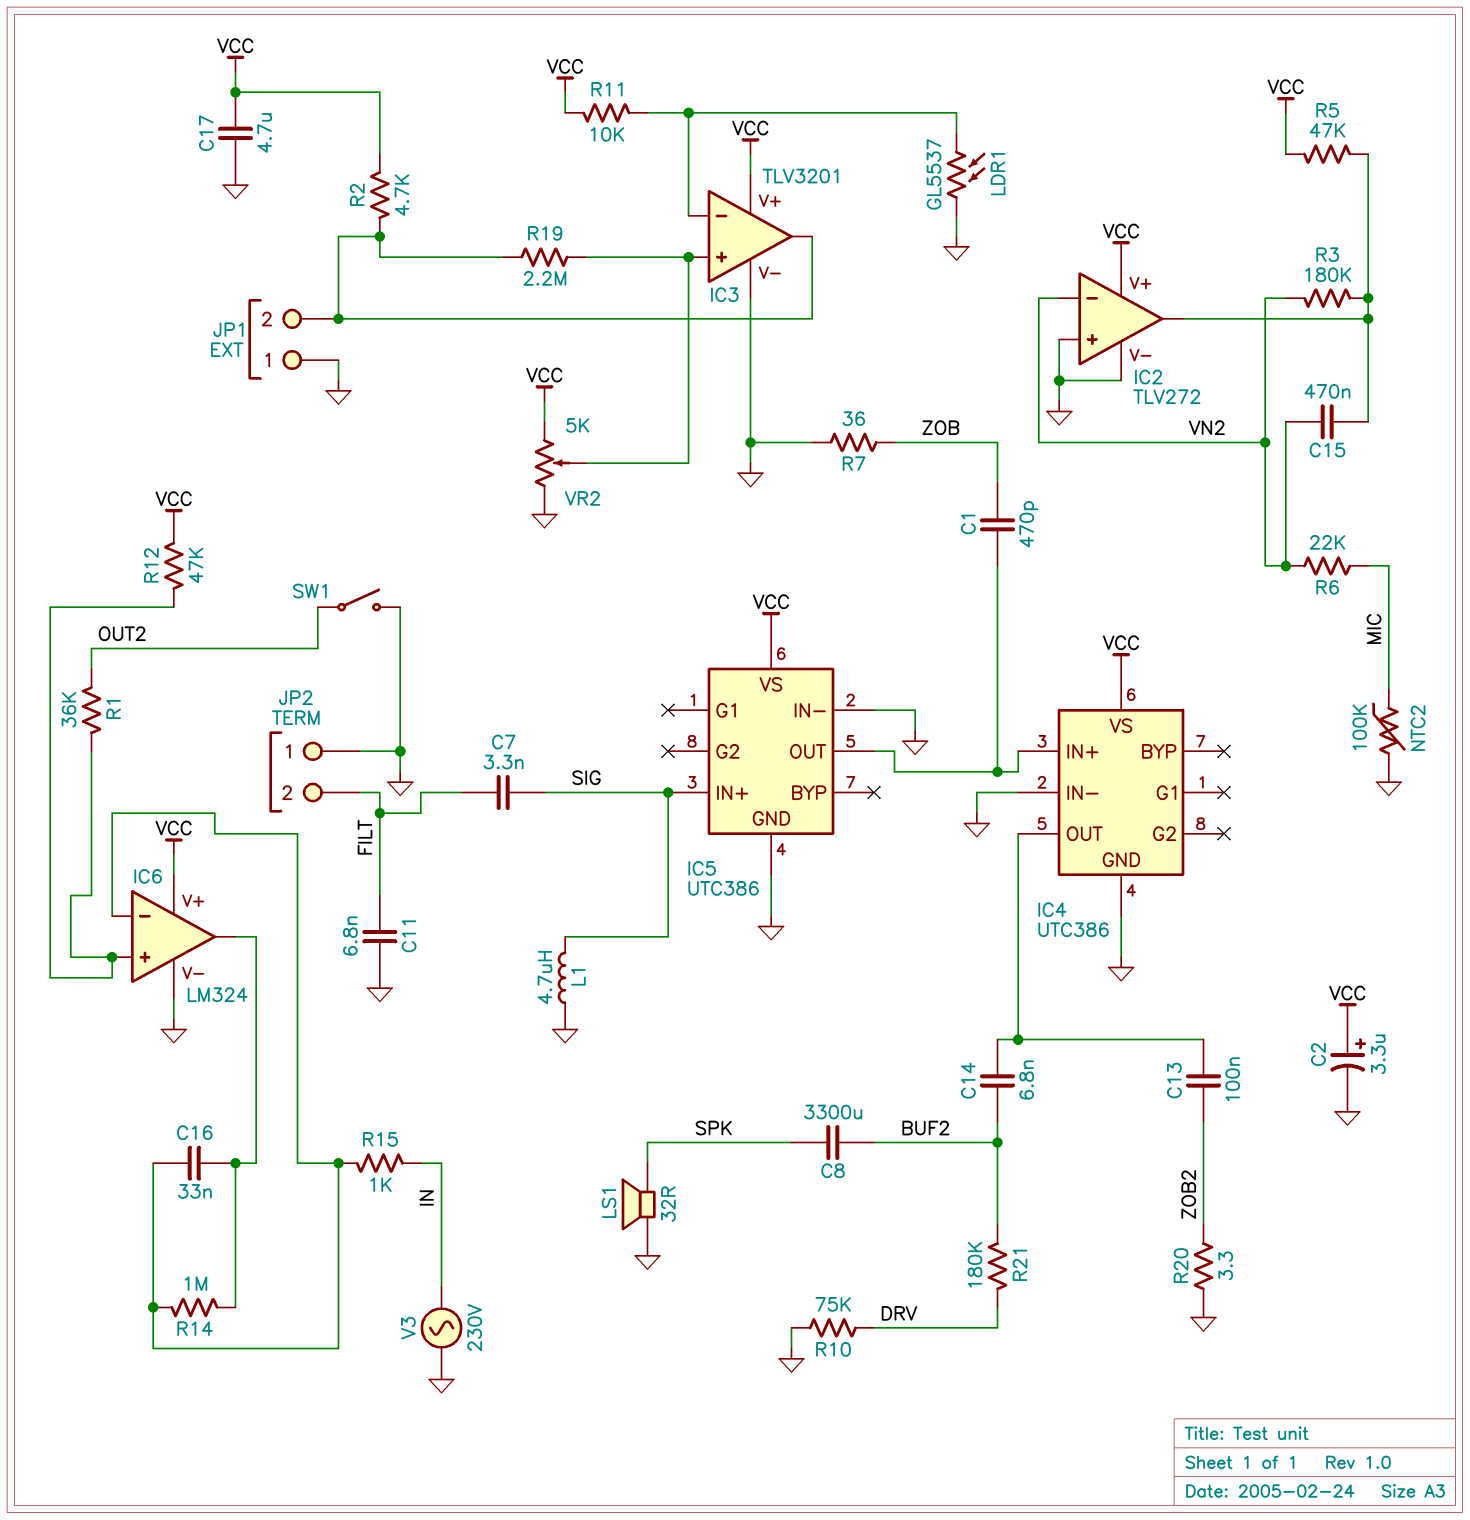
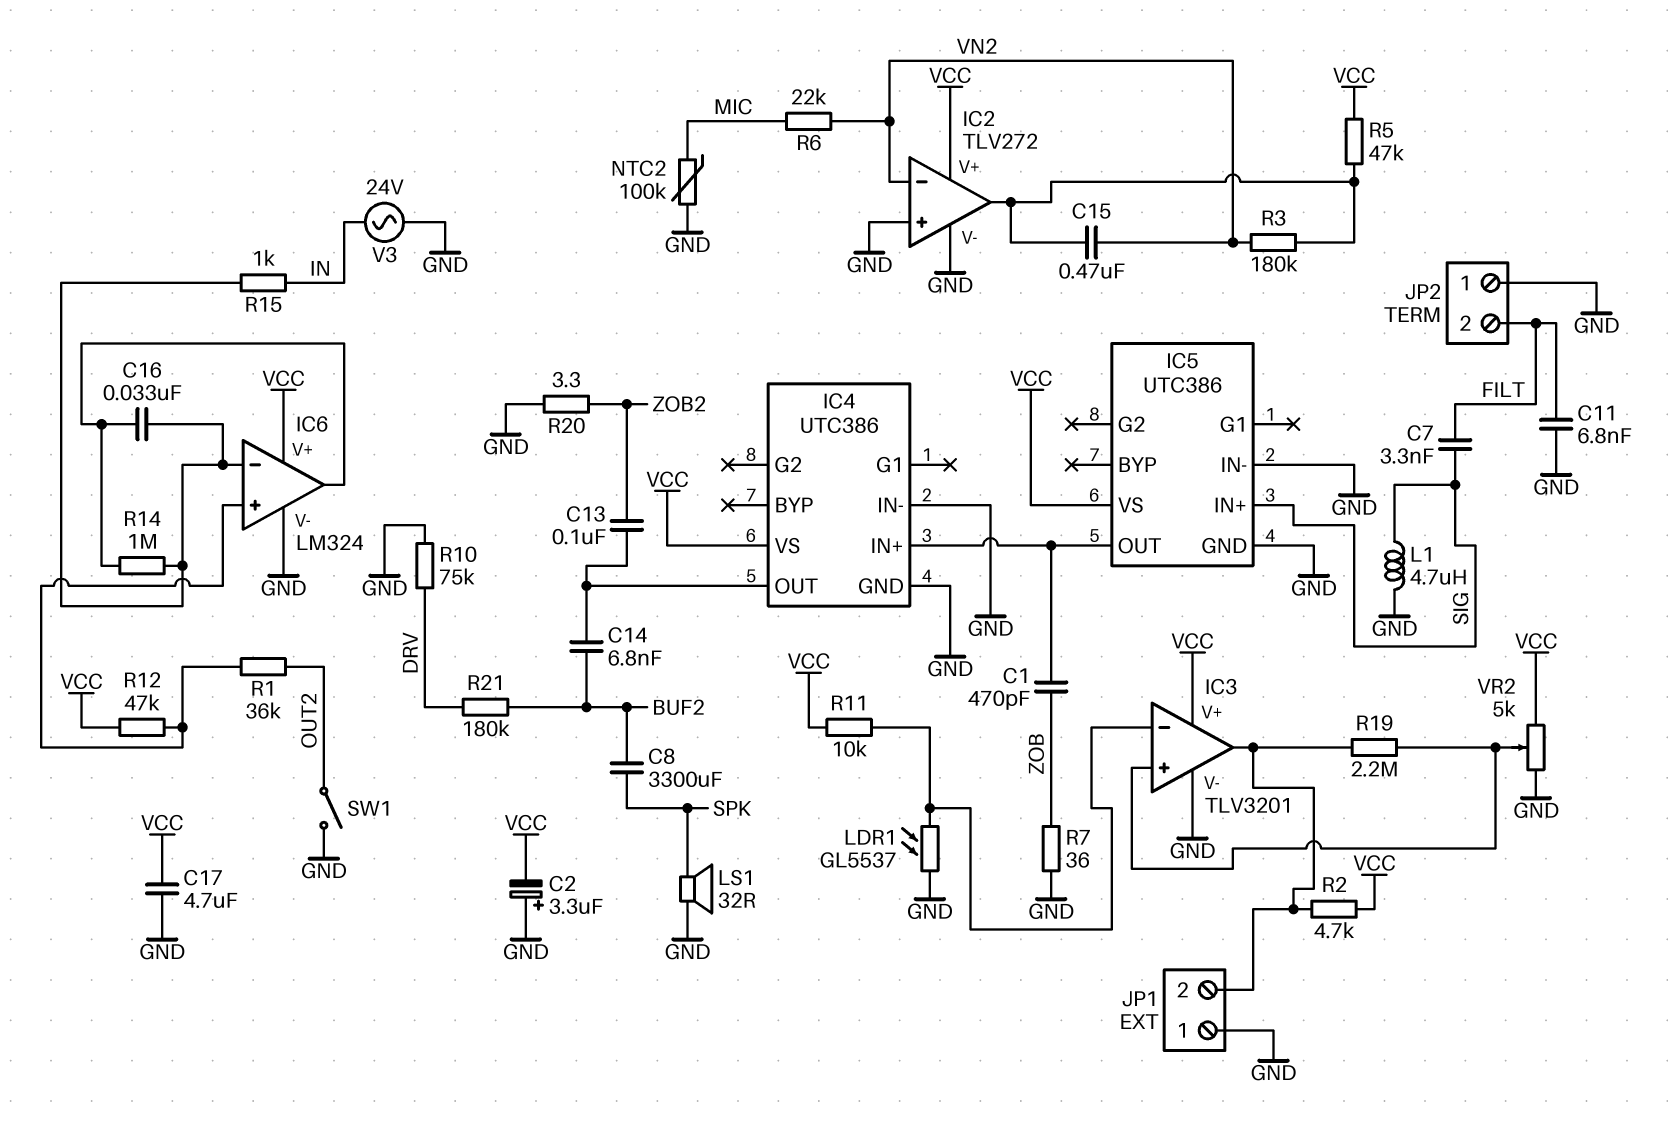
C2: 3.3uF (plus VCC, minus GND) -> 3.3uF (plus GND, minus VCC)
V3: AC 230V (GND, IN) -> AC 24V (GND, IN)

